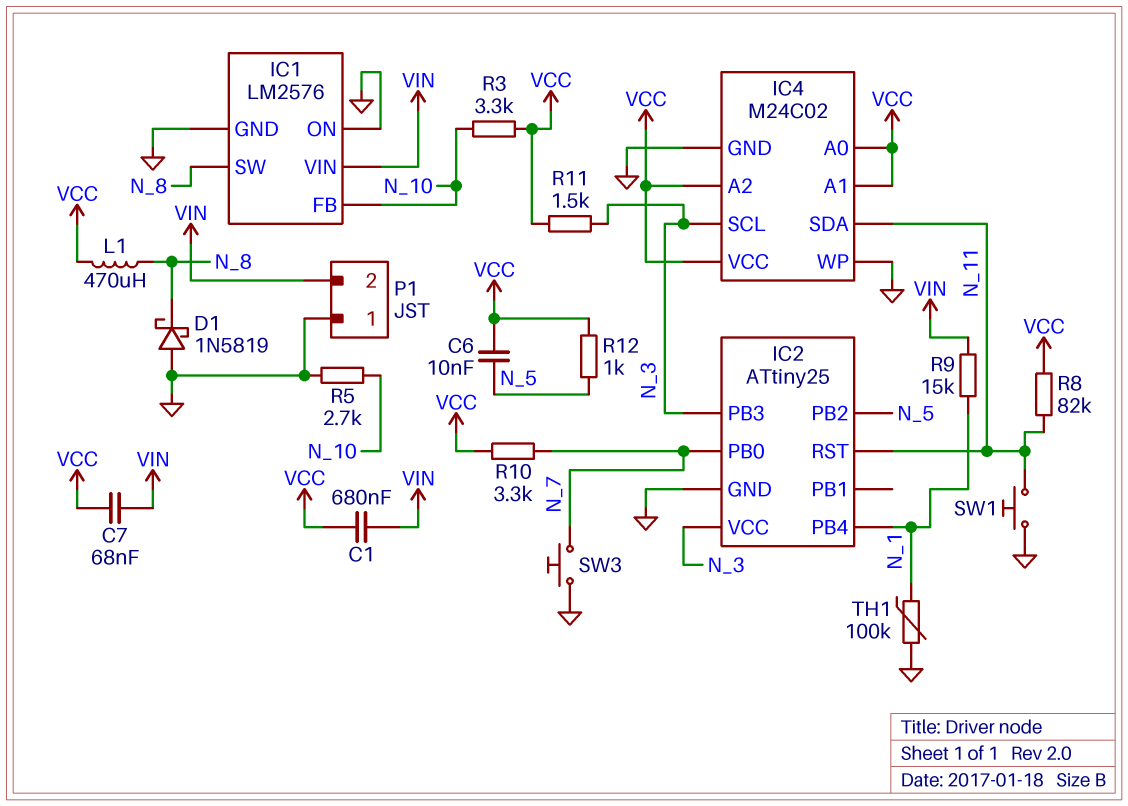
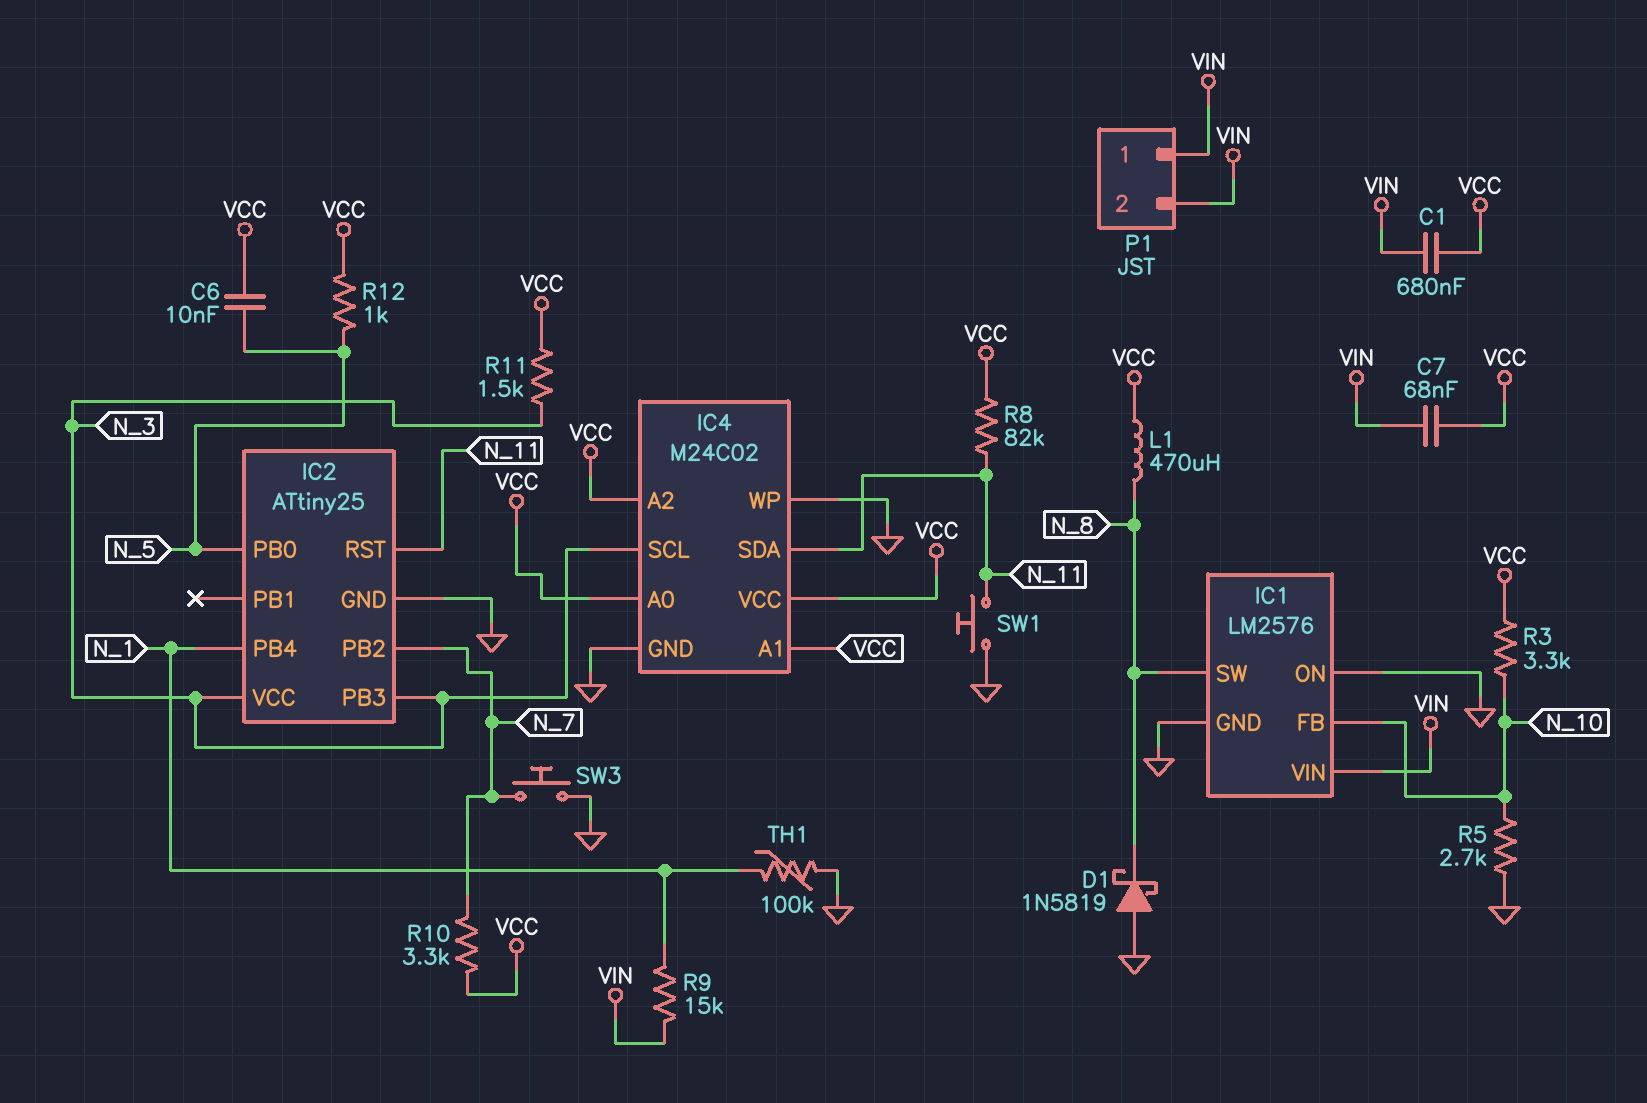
IC2 pin PB0: N_7 -> N_5
IC2 pin PB2: N_5 -> N_7
P1 pin 1: GND -> VIN

